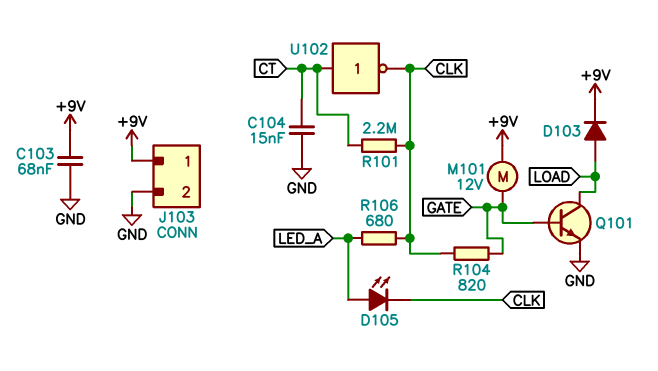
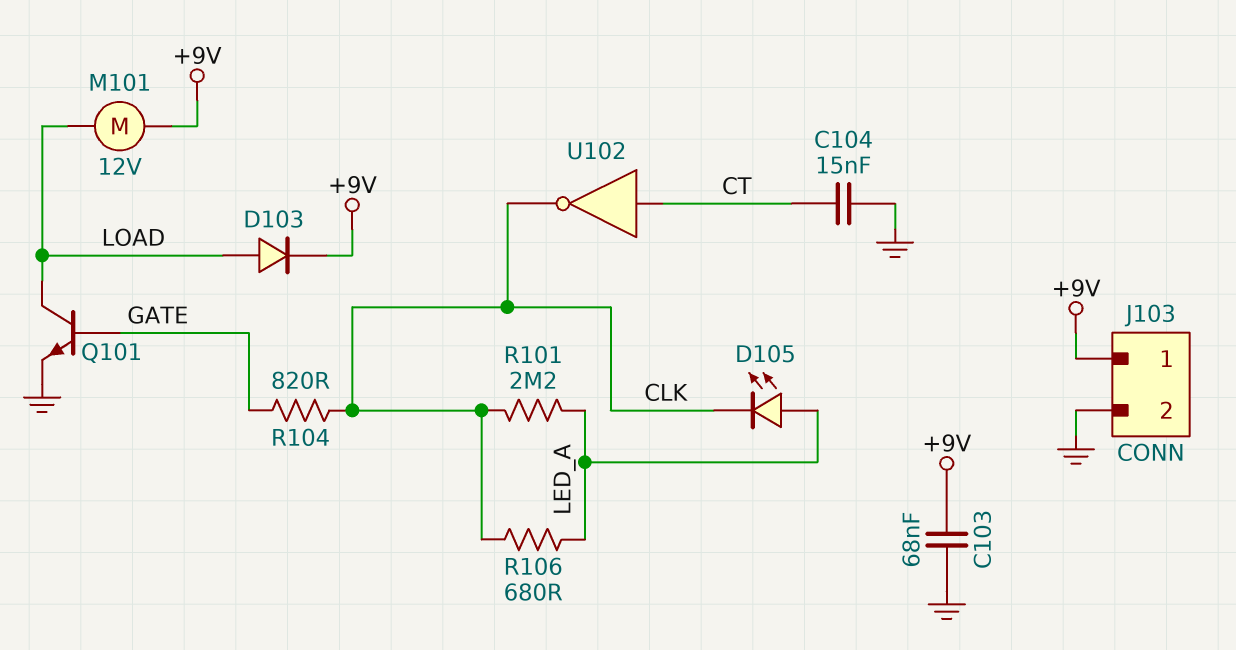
M101: motor 12V (+9V, GATE) -> motor 12V (+9V, LOAD)
R101: 2.2M (CLK, CT) -> 2.2M (CLK, LED_A)

